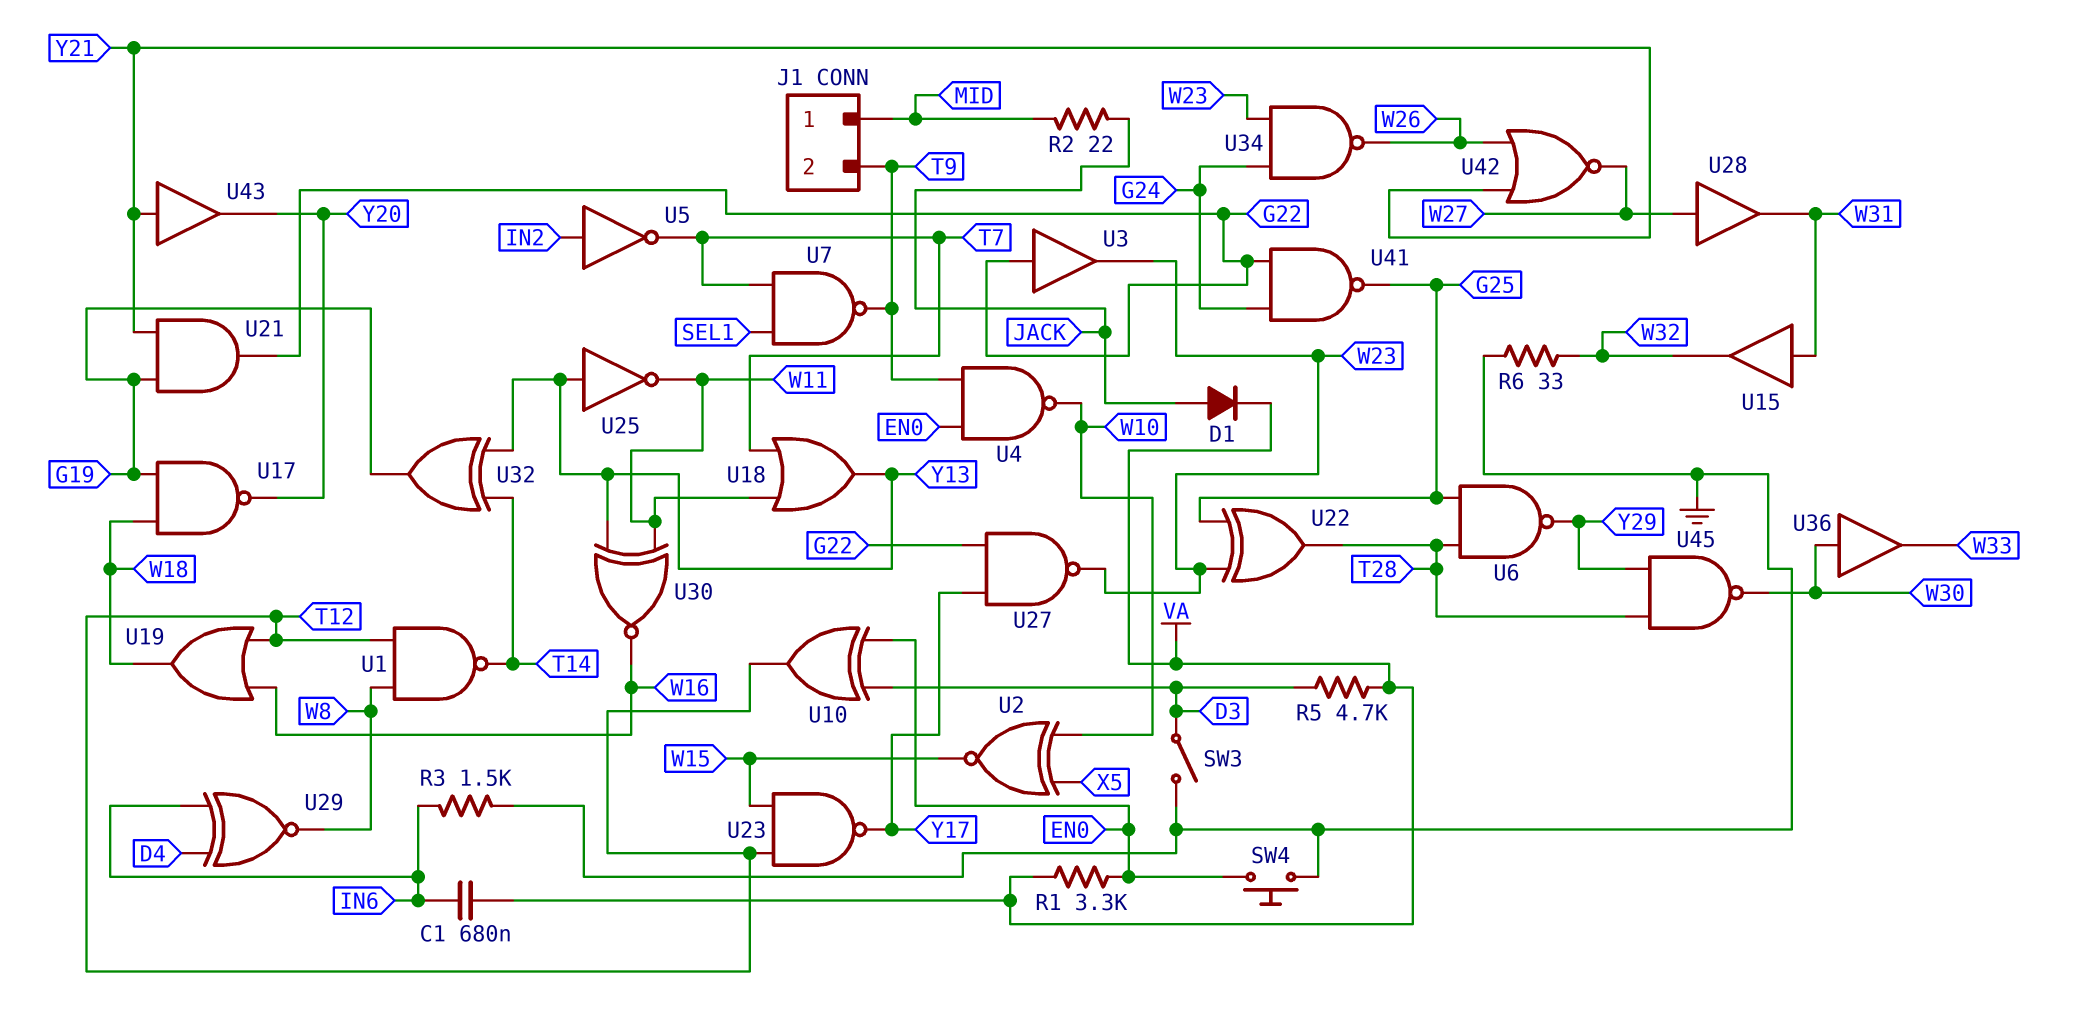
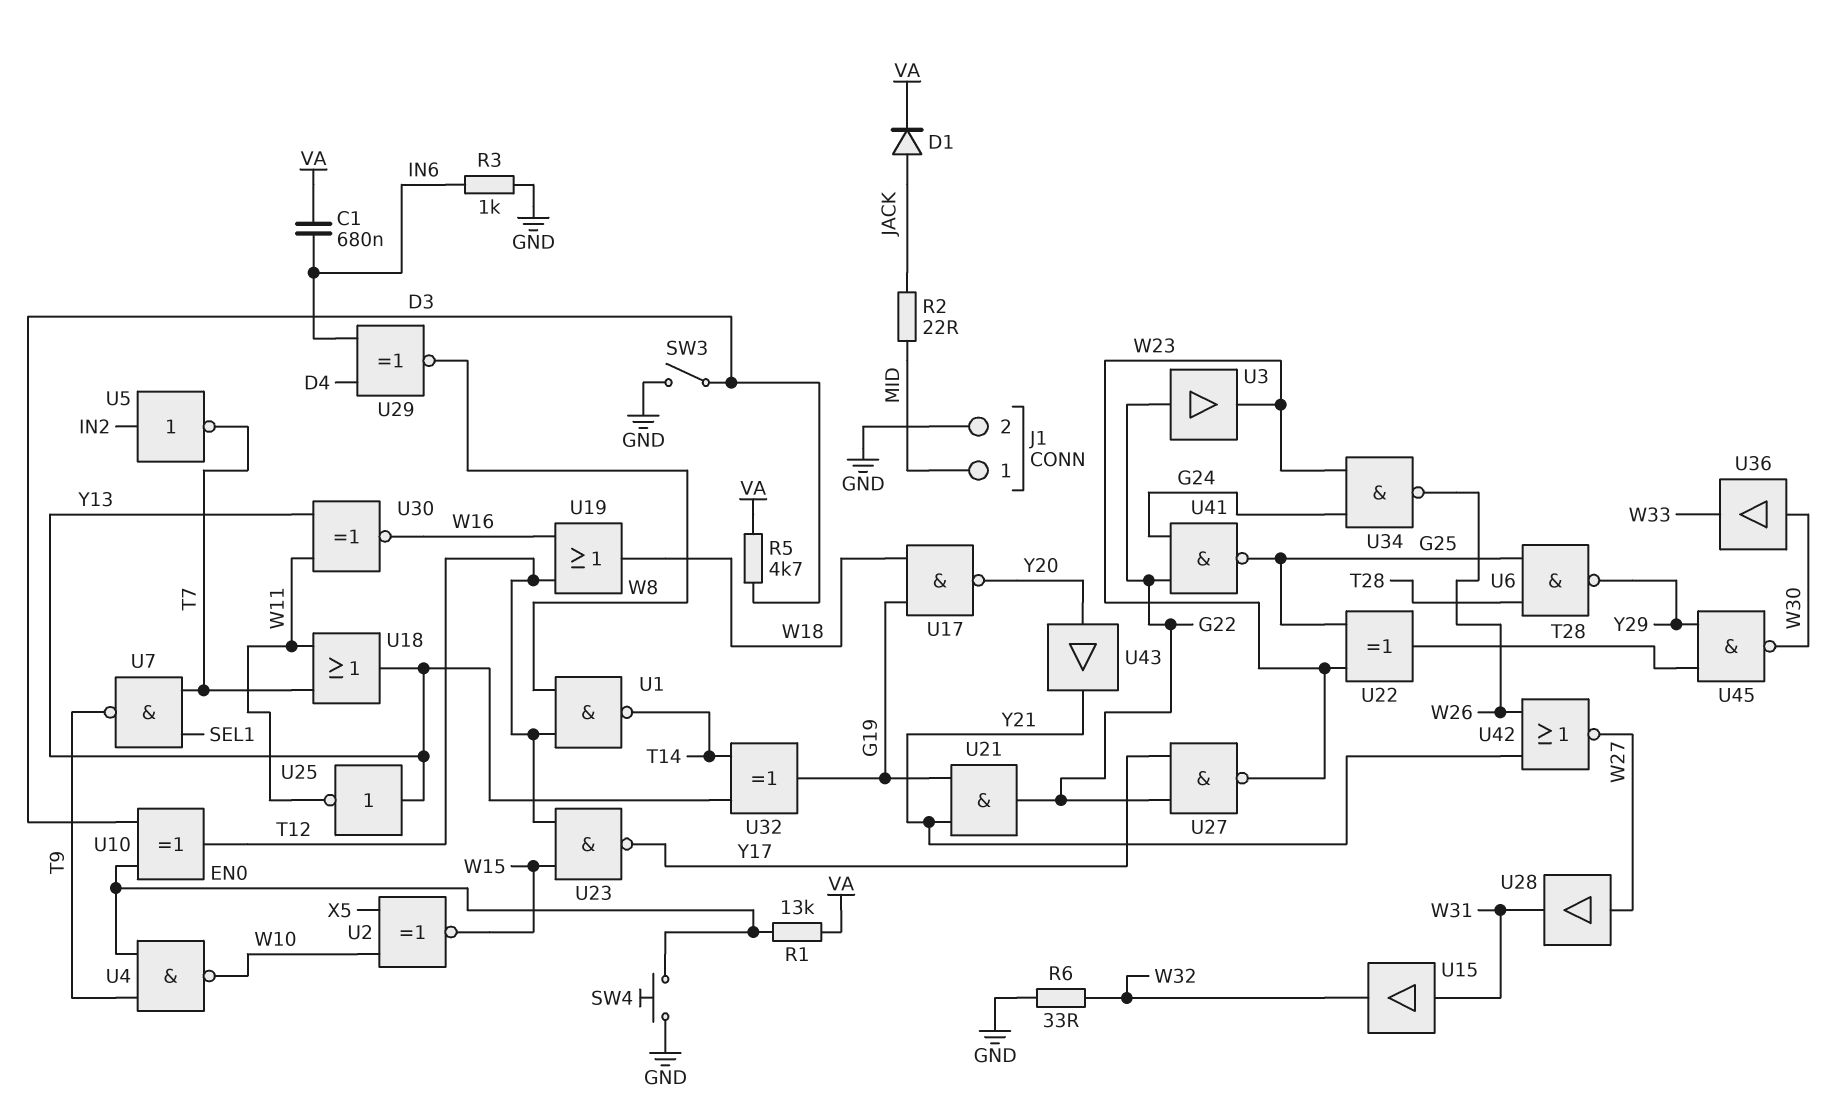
J1 pin 2: T9 -> GND
R1: 3.3k (EN0, VA) -> 13k (EN0, VA)
R3: 1.5k (GND, IN6) -> 1k (GND, IN6)
U43: buffer (in Y21, out Y20) -> buffer (in Y20, out Y21)

